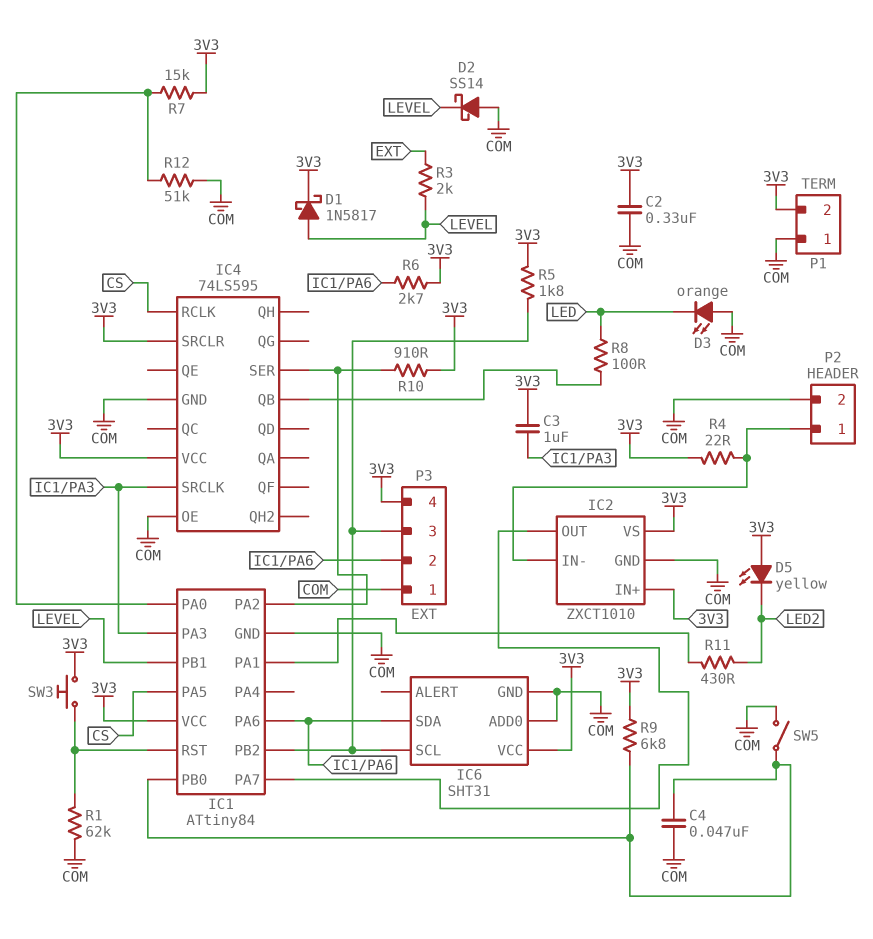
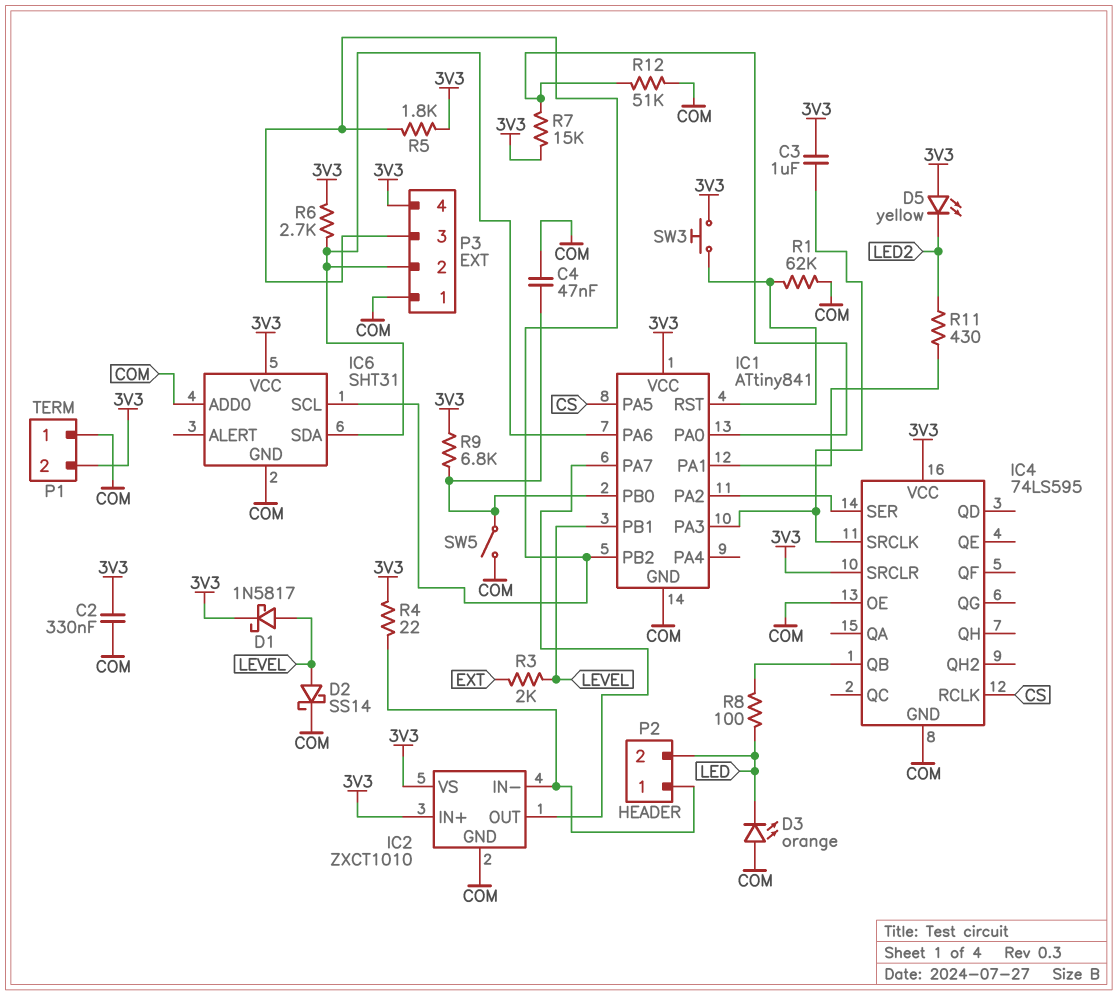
D2: schottky SS14 (A COM, K LEVEL) -> schottky SS14 (A LEVEL, K COM)
IC1: ATtiny84 -> ATtiny841
P2 pin 2: COM -> LED
R10: 910 (3V3, IC1/PA2) -> none

